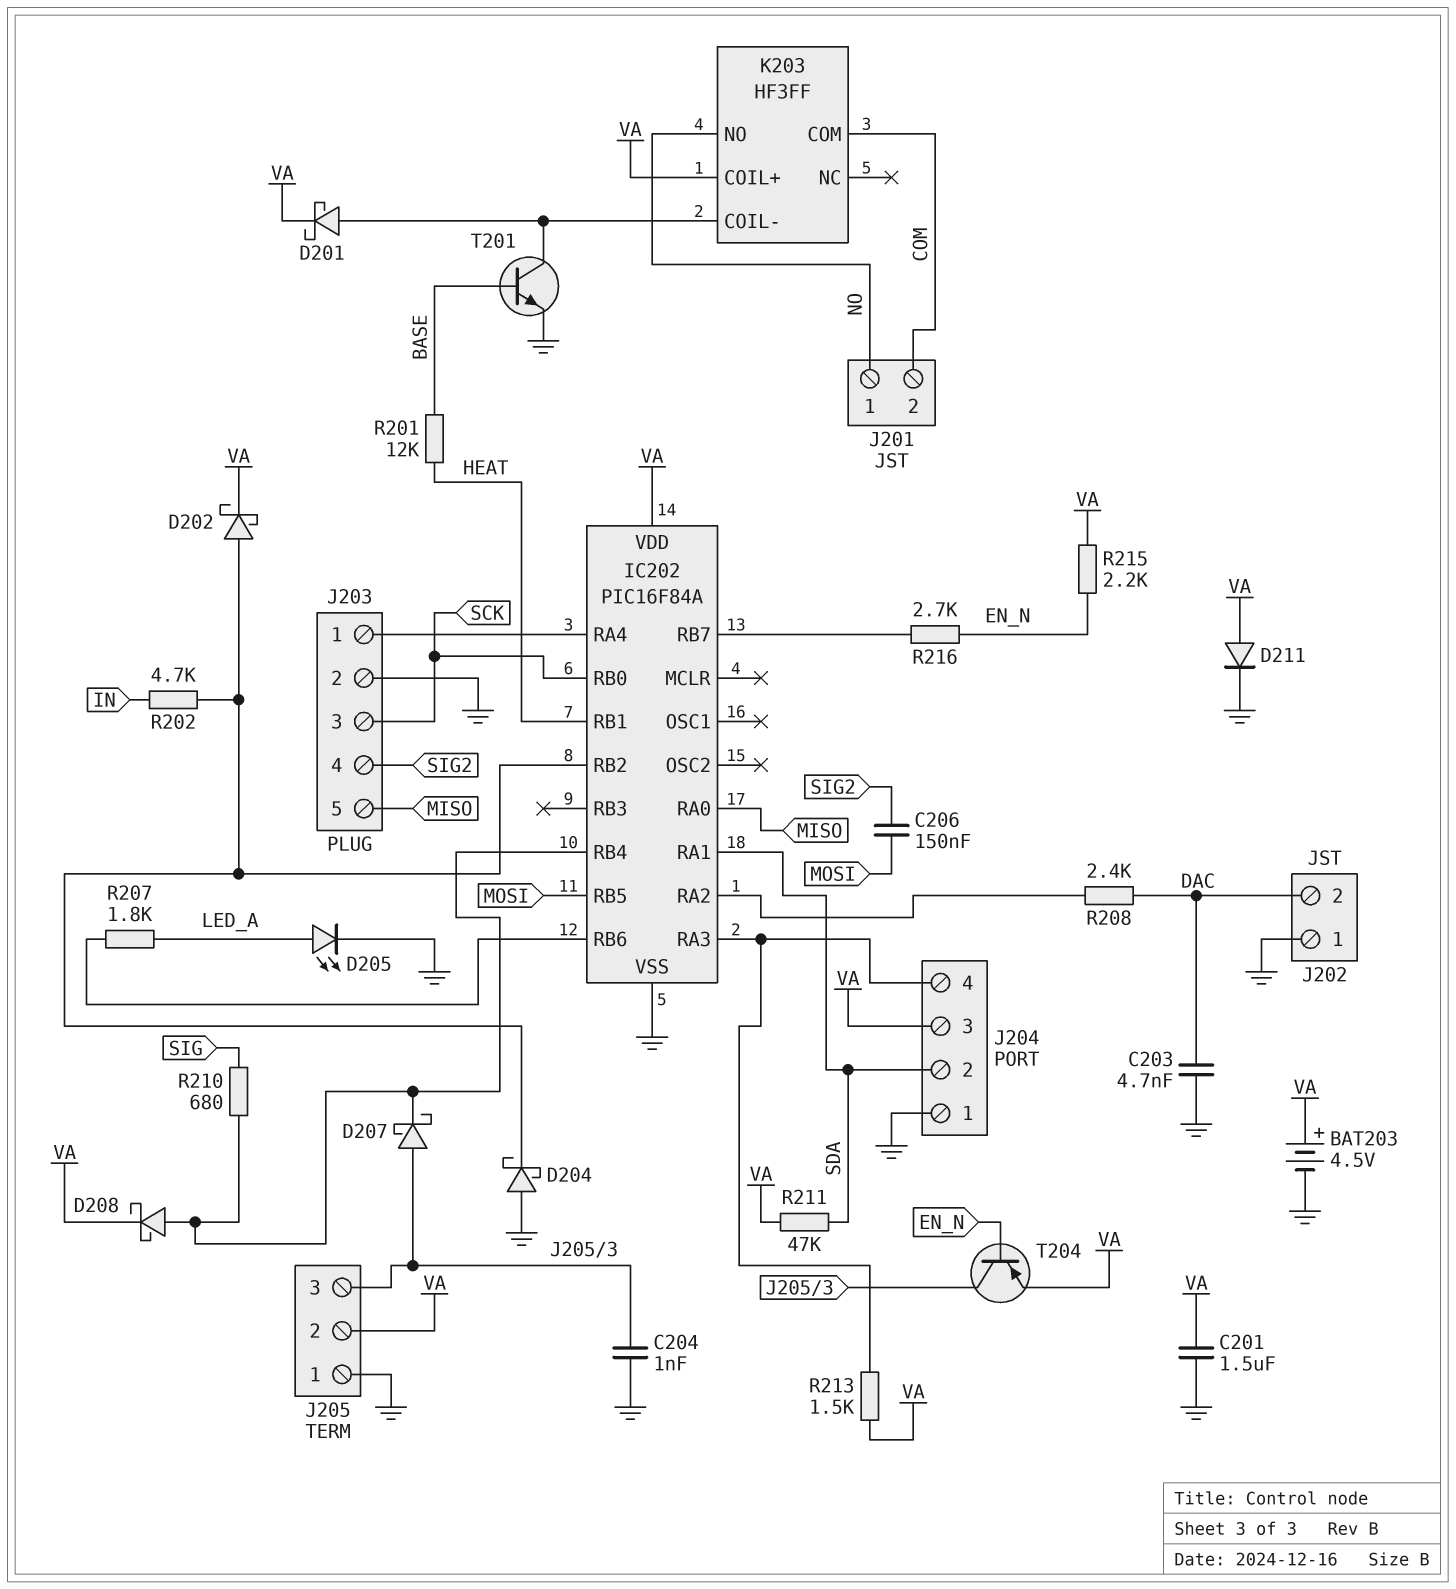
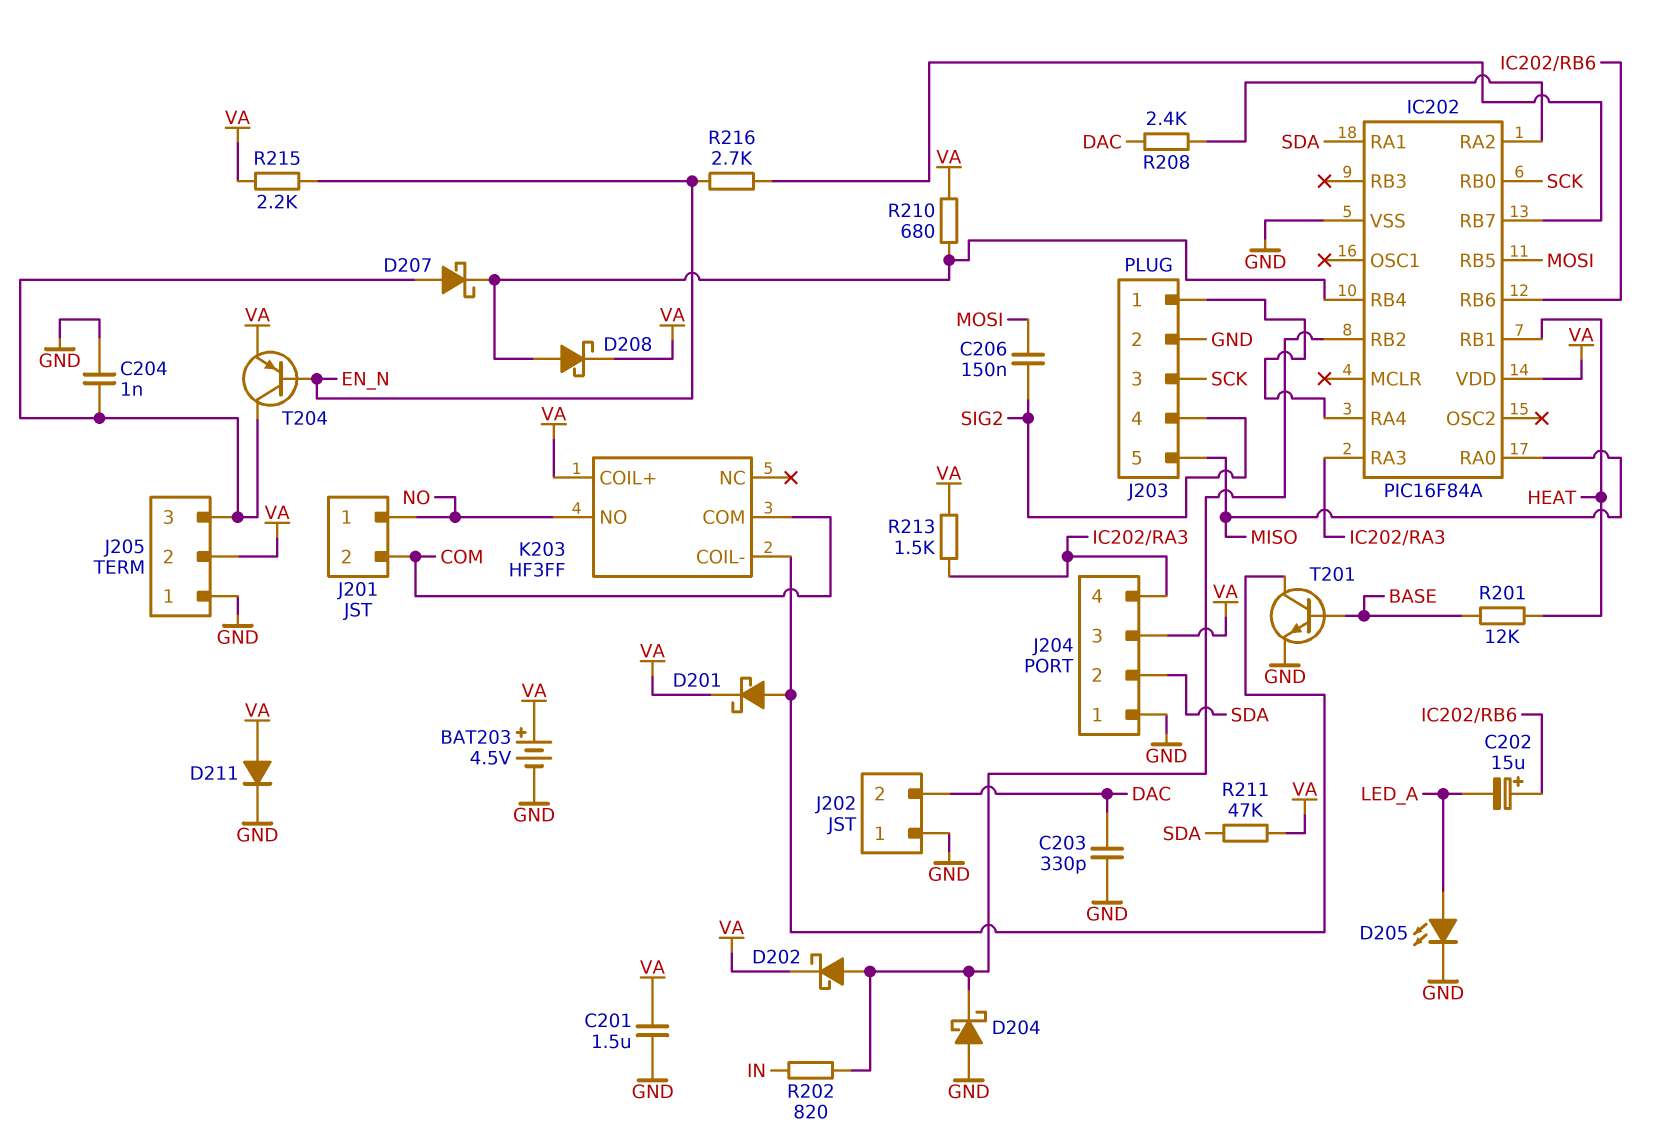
C202: none -> 15uF (plus IC202/RB6, minus LED_A)
C203: 4.7nF (DAC, GND) -> 330pF (DAC, GND)
R202: 4.7k (IC202/RB2, IN) -> 820 (IC202/RB2, IN)
R207: 1.8k (IC202/RB6, LED_A) -> none
R210: 680 (IC202/RB4, SIG) -> 680 (IC202/RB4, VA)

